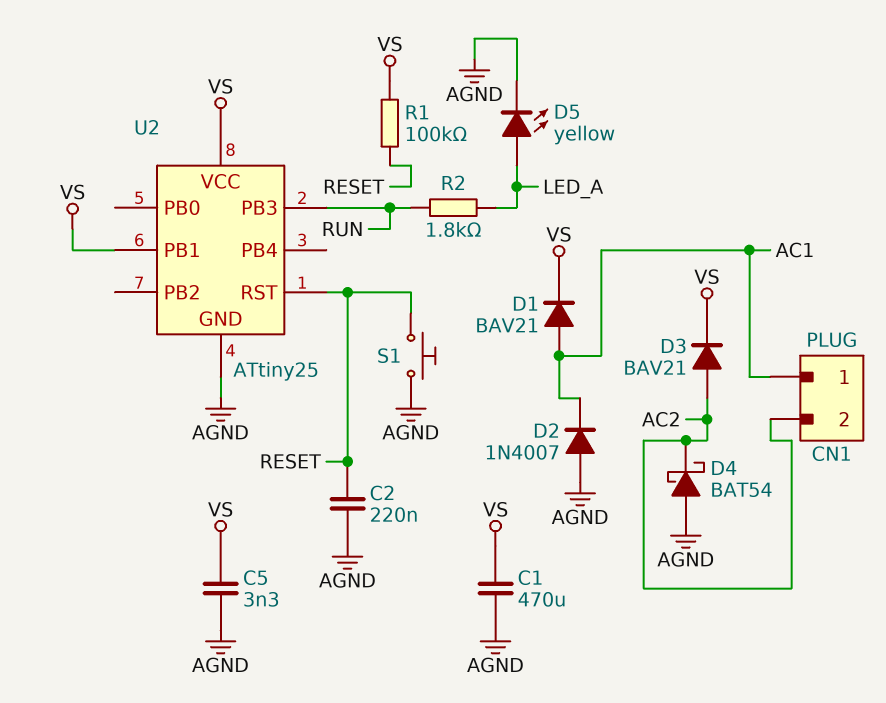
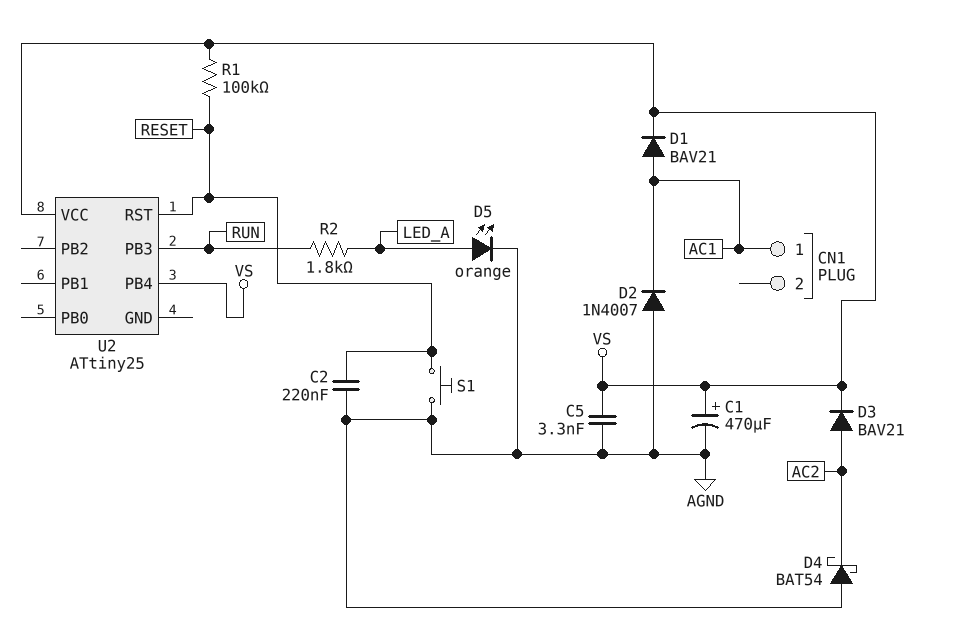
C1: 470uF (AGND, VS) -> 470uF (plus VS, minus AGND)
CN1 pin 2: AC2 -> none
D5: LED yellow (A LED_A, K AGND) -> LED orange (A LED_A, K AGND)
U2 pin GND: AGND -> none
U2 pin PB1: VS -> none
U2 pin PB4: none -> VS

